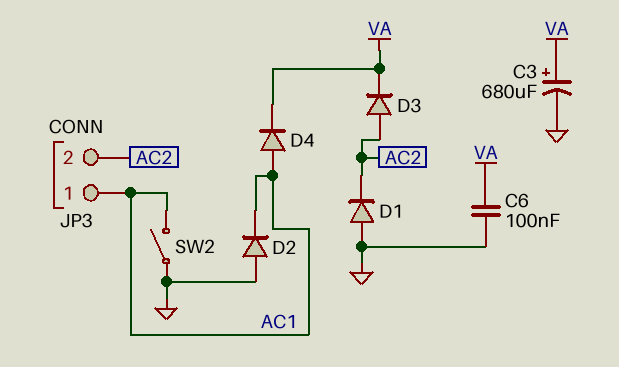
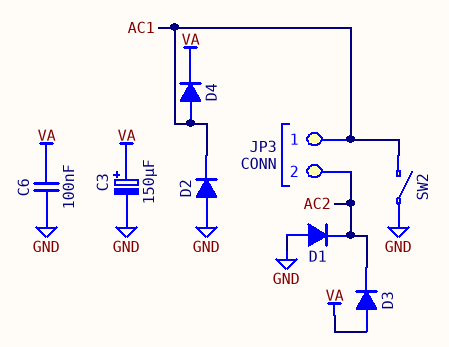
C3: 680uF (plus VA, minus GND) -> 150uF (plus VA, minus GND)
D3: diode (A AC2, K VA) -> diode (A VA, K AC2)

